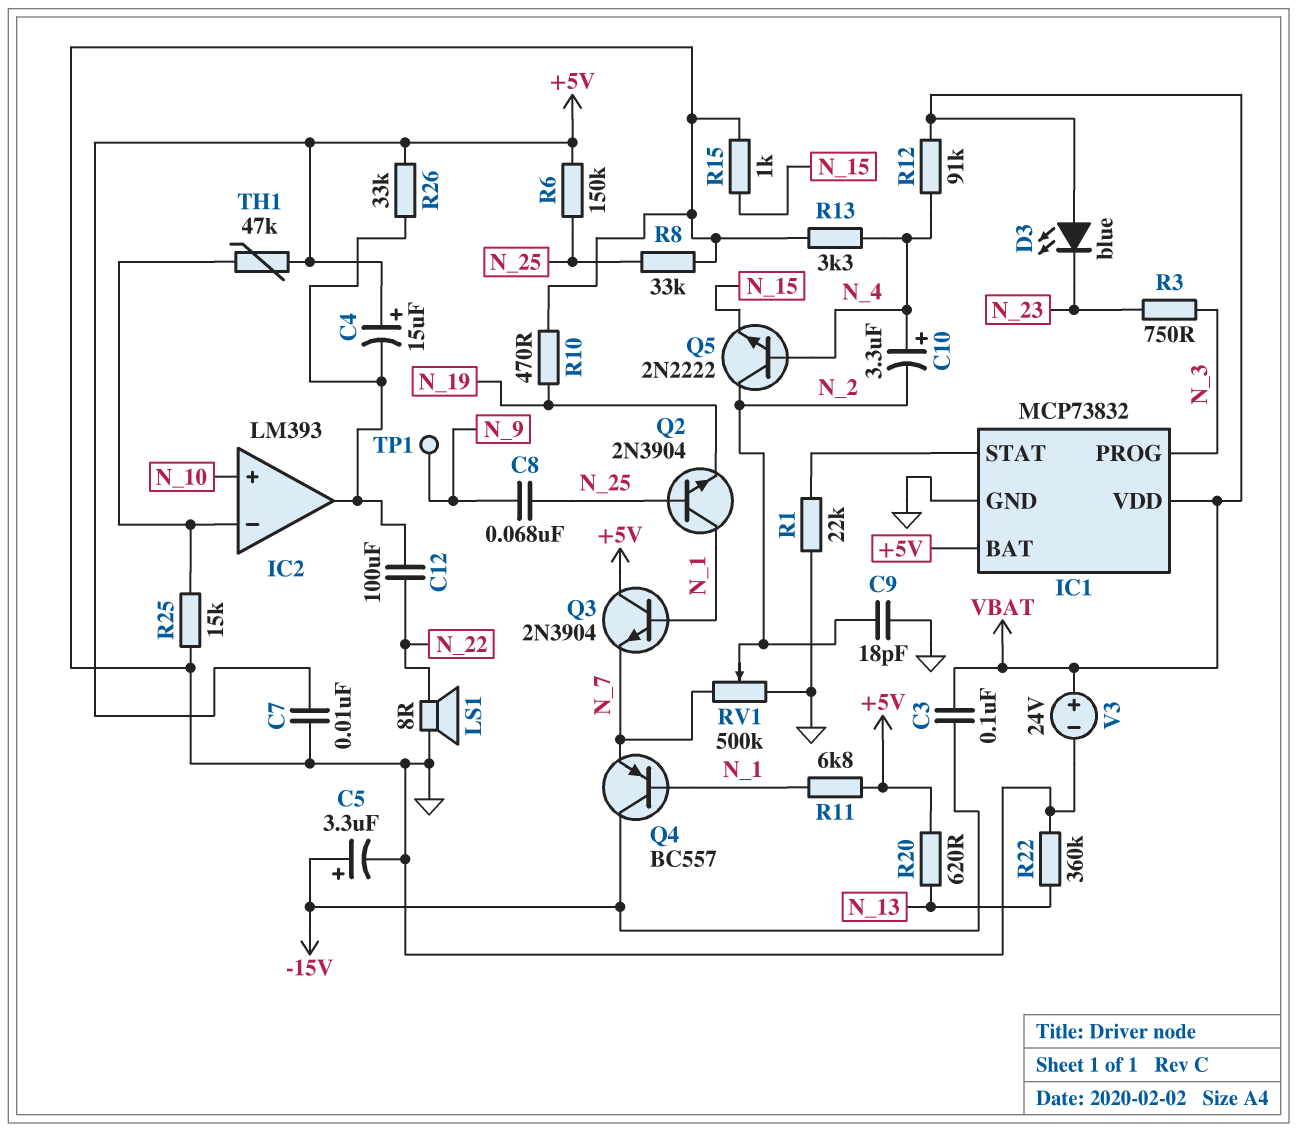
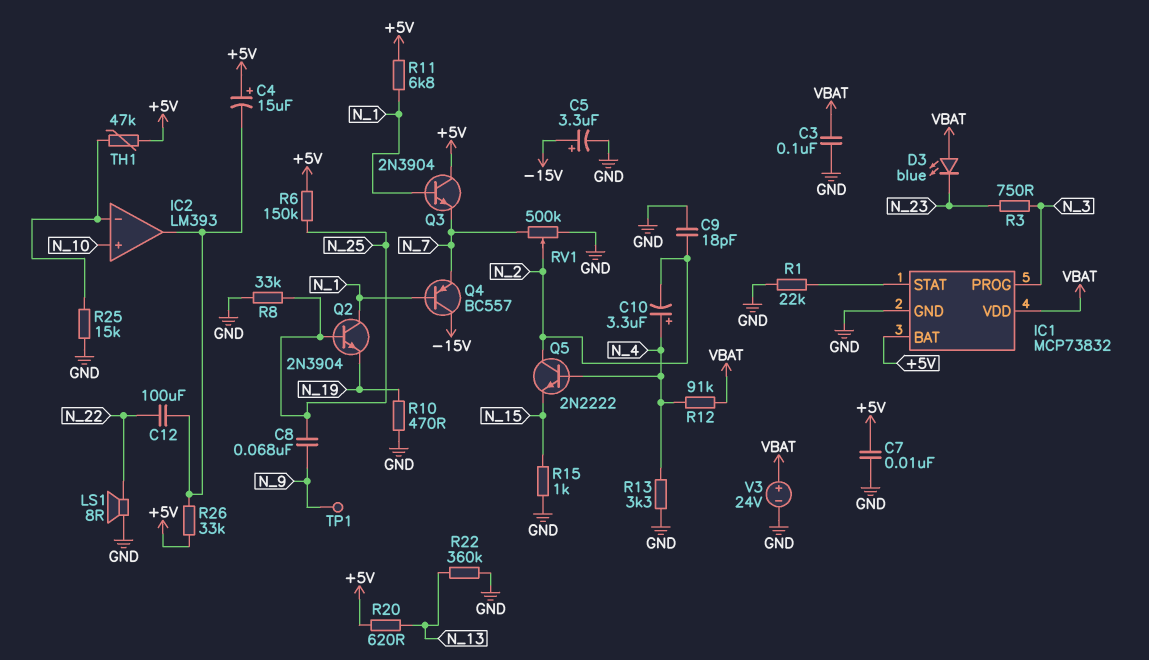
C3: 100nF (-15V, VBAT) -> 100nF (GND, VBAT)

